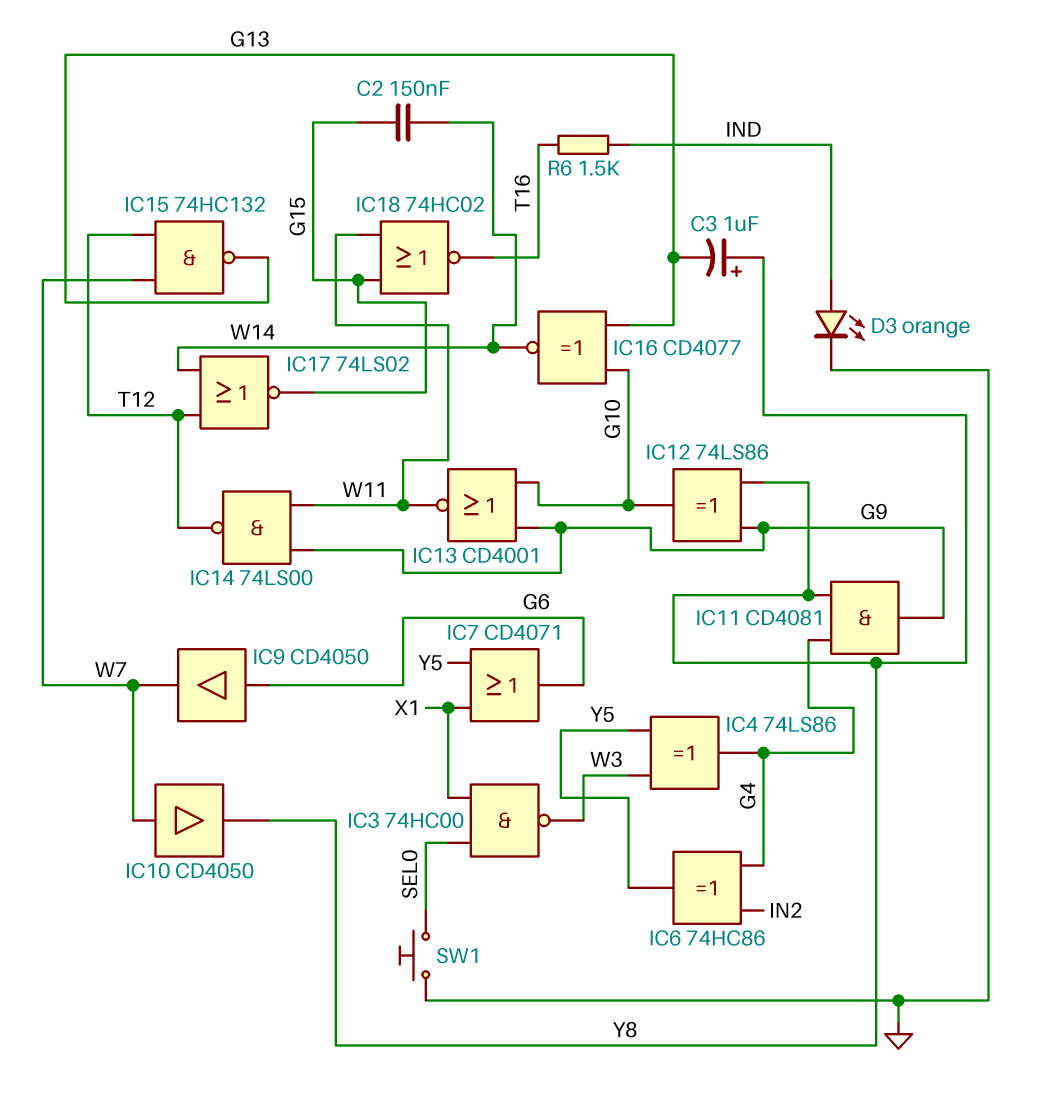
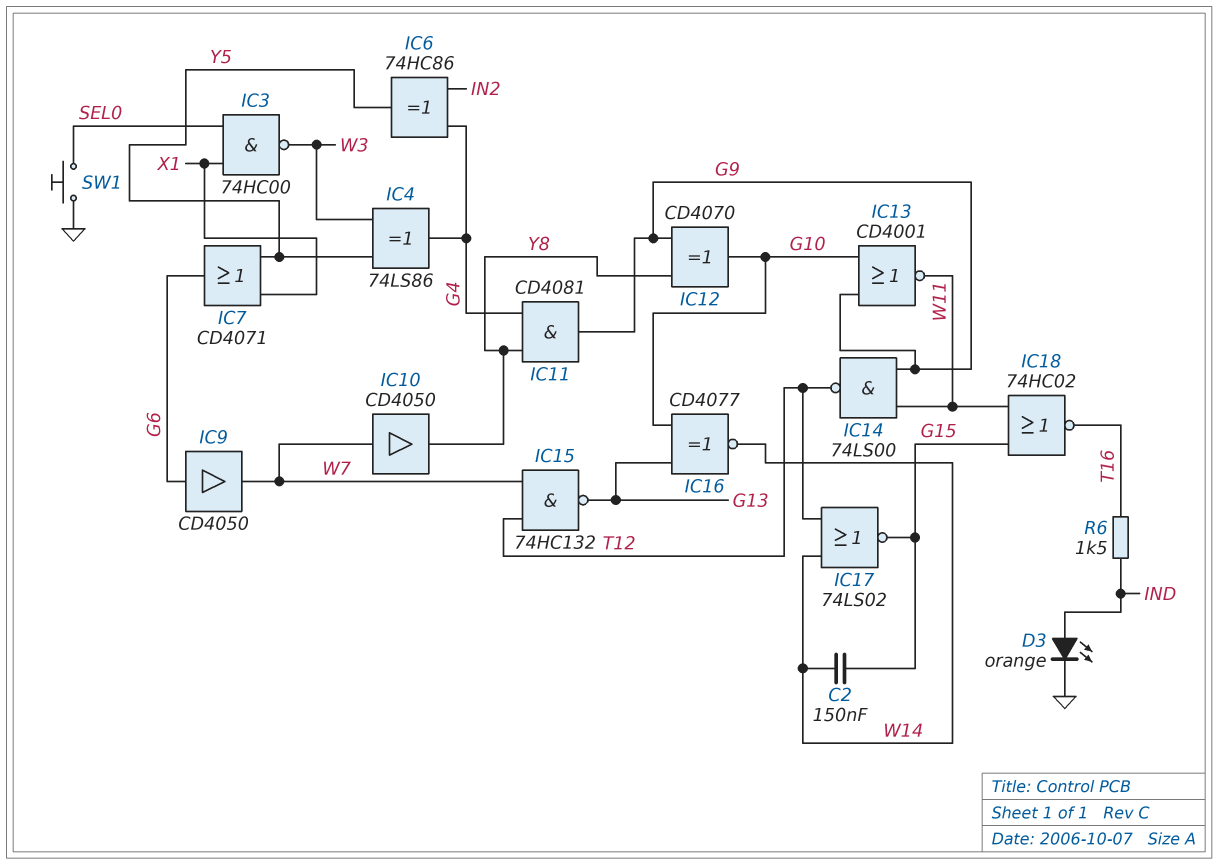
C3: 1uF (plus Y8, minus G13) -> none
IC12: XOR 74LS86 (in G9, in Y8, out G10) -> XOR CD4070 (in G9, in Y8, out G10)

